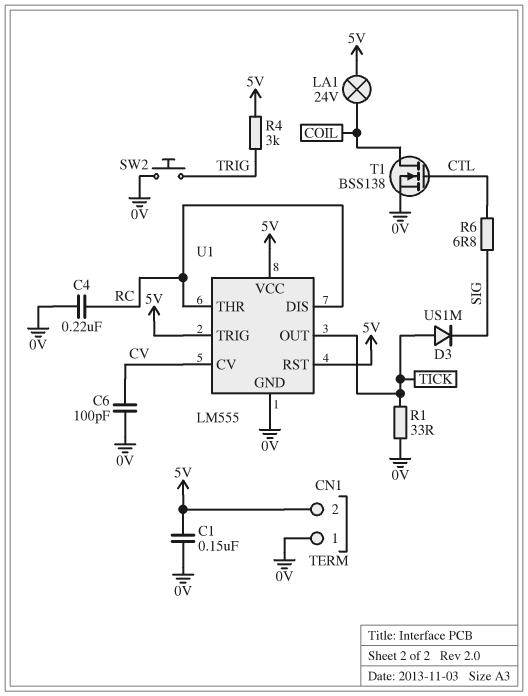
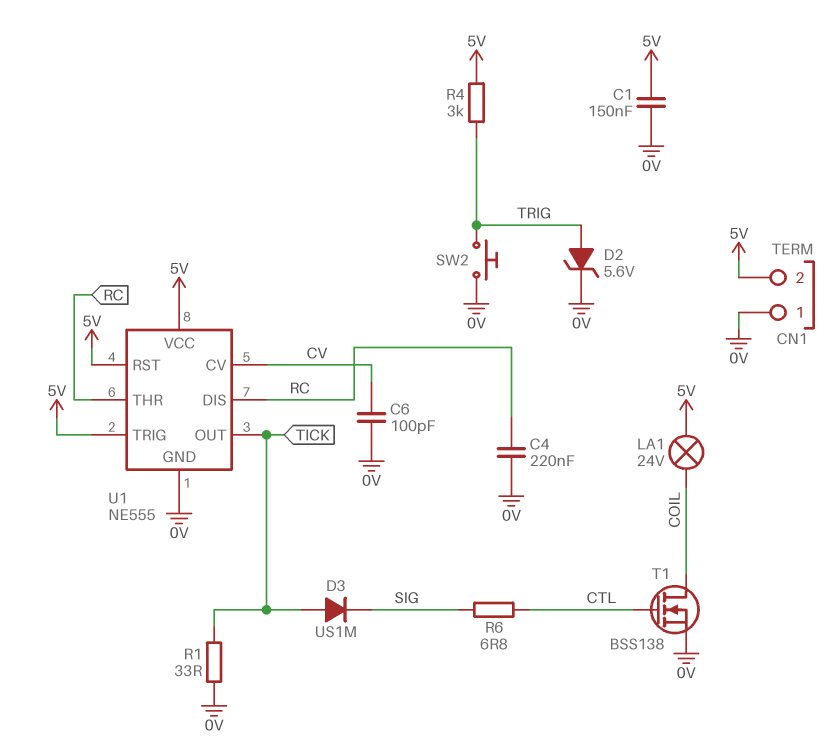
D2: none -> zener 5.6V (A TRIG, K 0V)
U1: LM555 -> NE555

